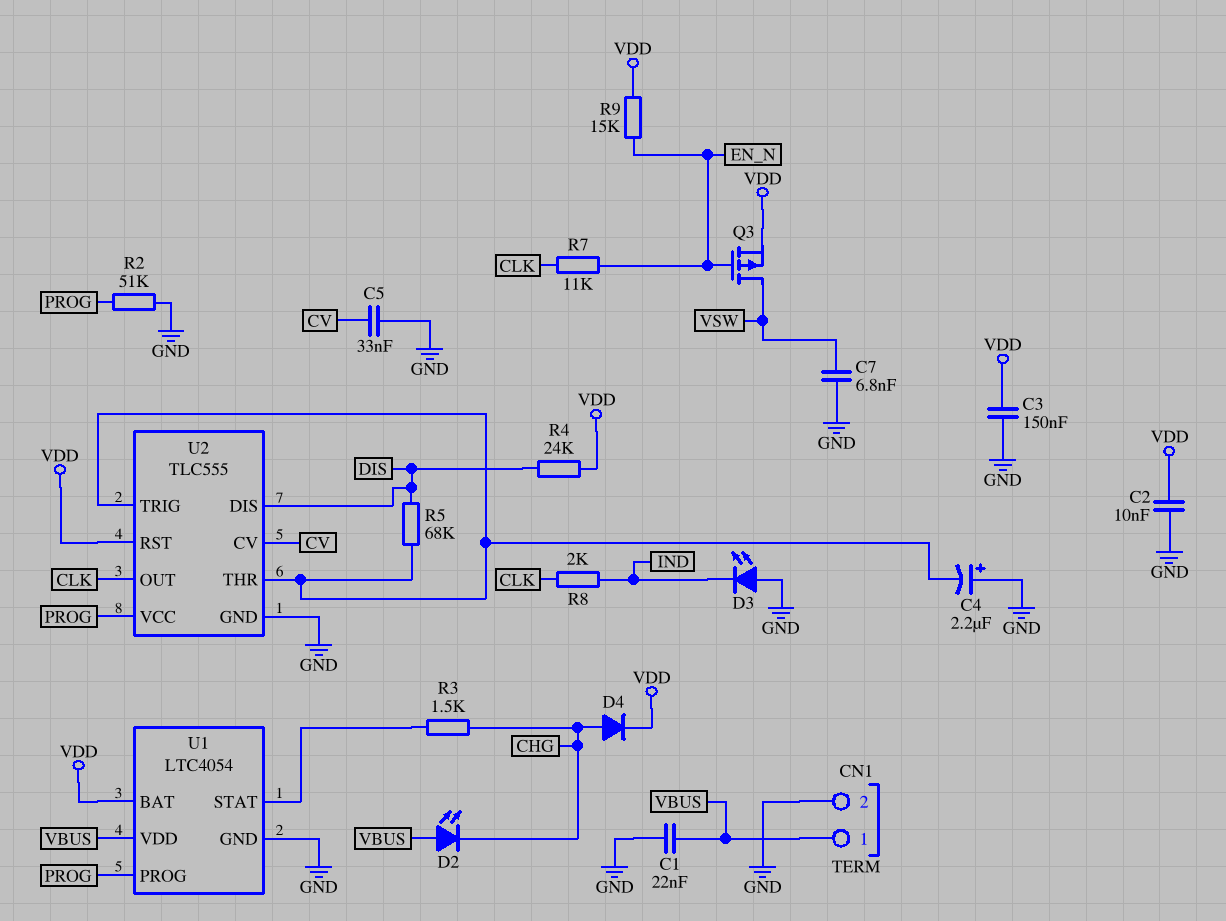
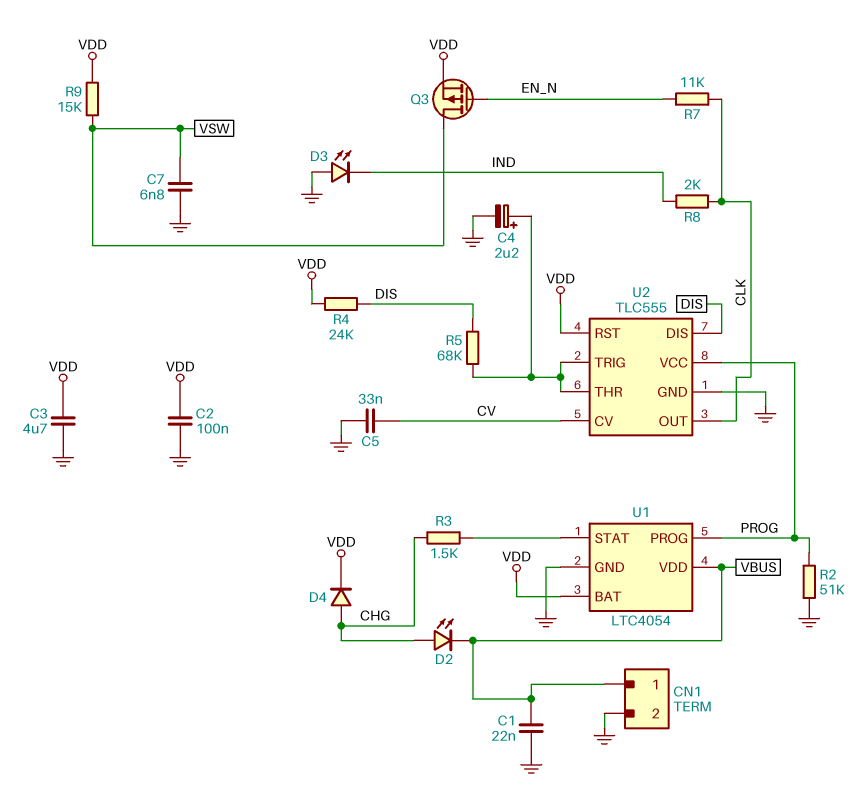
C2: 10nF (GND, VDD) -> 100nF (GND, VDD)
C3: 150nF (GND, VDD) -> 4.7uF (GND, VDD)
C4: 2.2uF (plus GND, minus U2/THR) -> 2.2uF (plus U2/THR, minus GND)
D2: LED (A VBUS, K CHG) -> LED (A CHG, K VBUS)
R9: 15k (EN_N, VDD) -> 15k (VDD, VSW)

